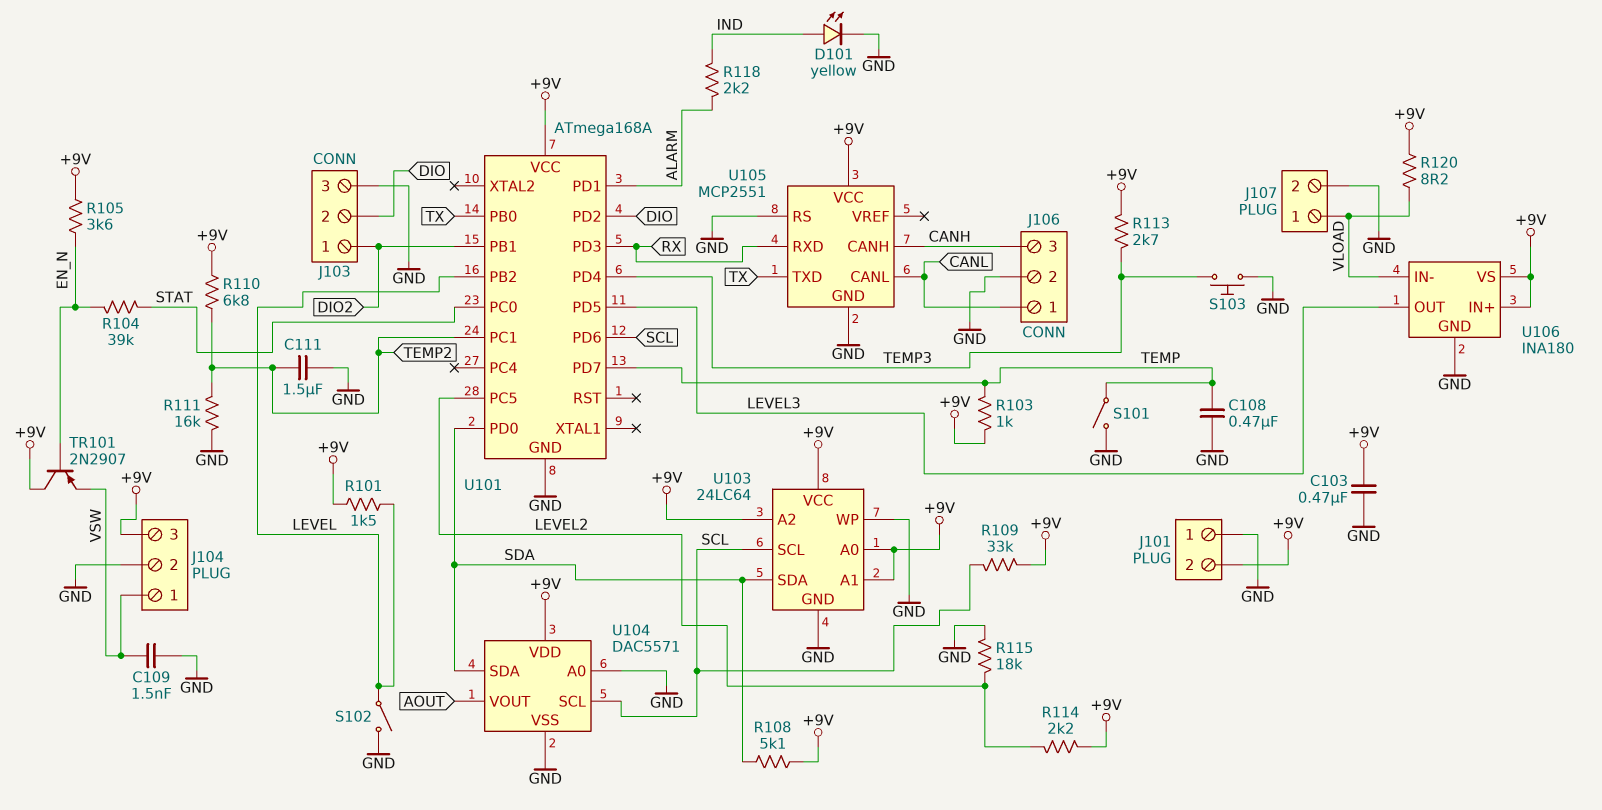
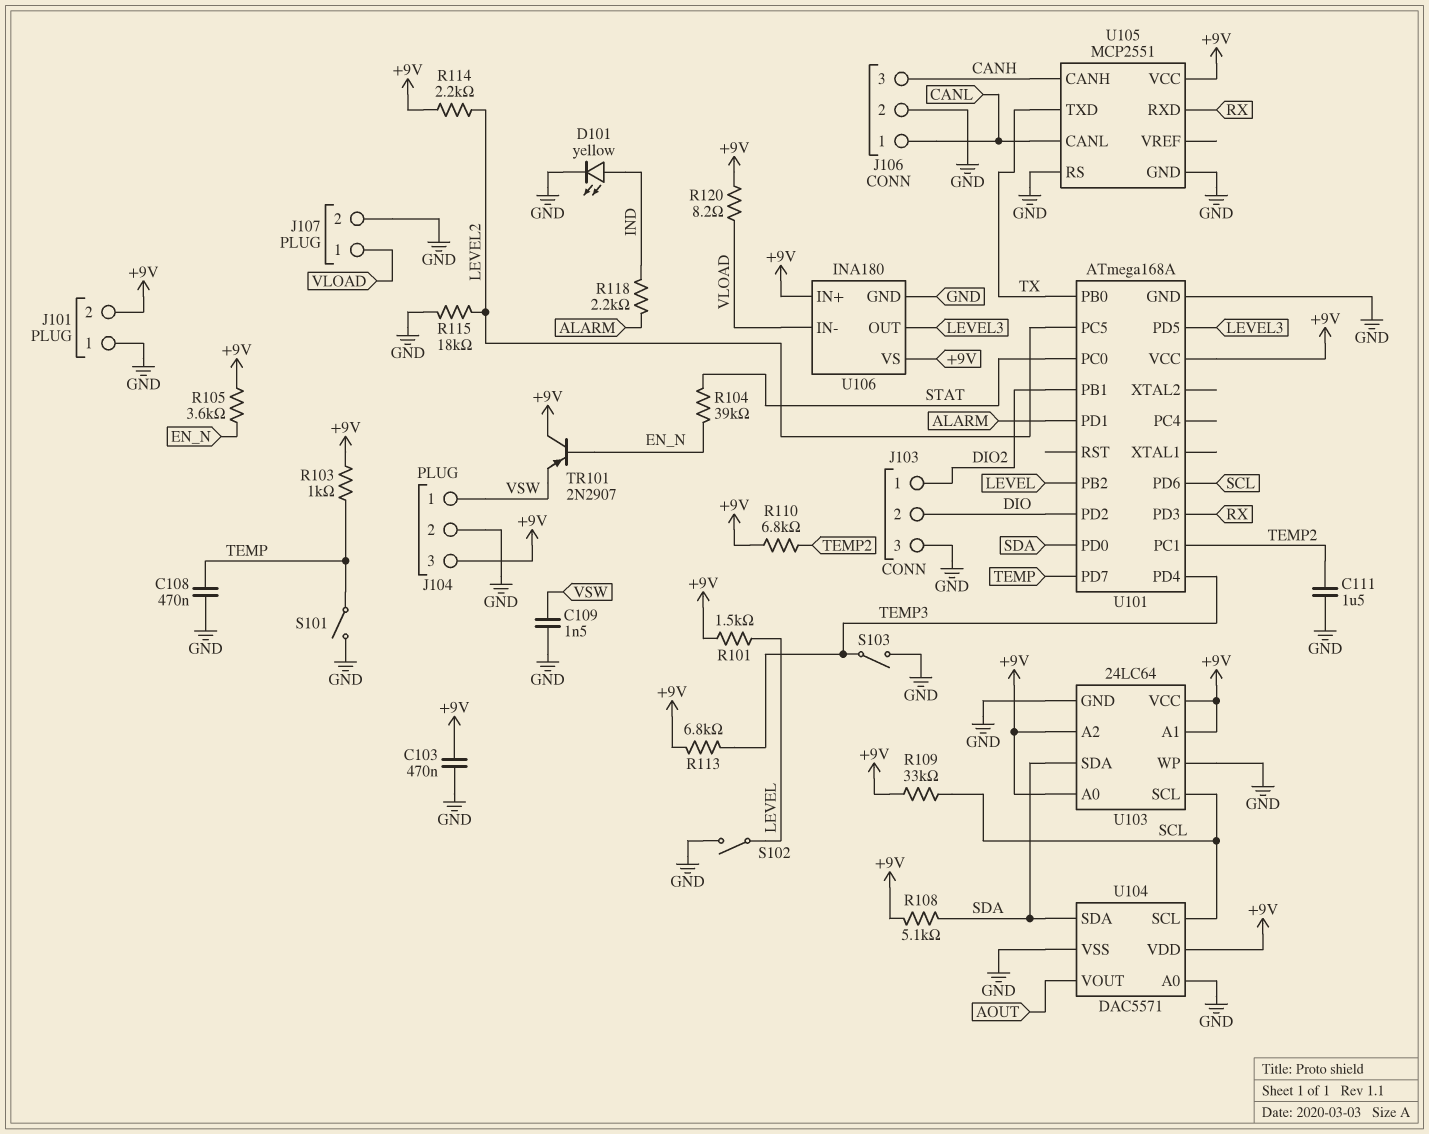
R111: 16k (GND, TEMP2) -> none
R113: 2.7k (+9V, TEMP3) -> 6.8k (+9V, TEMP3)
S103: button (GND, TEMP3) -> switch (GND, TEMP3)

